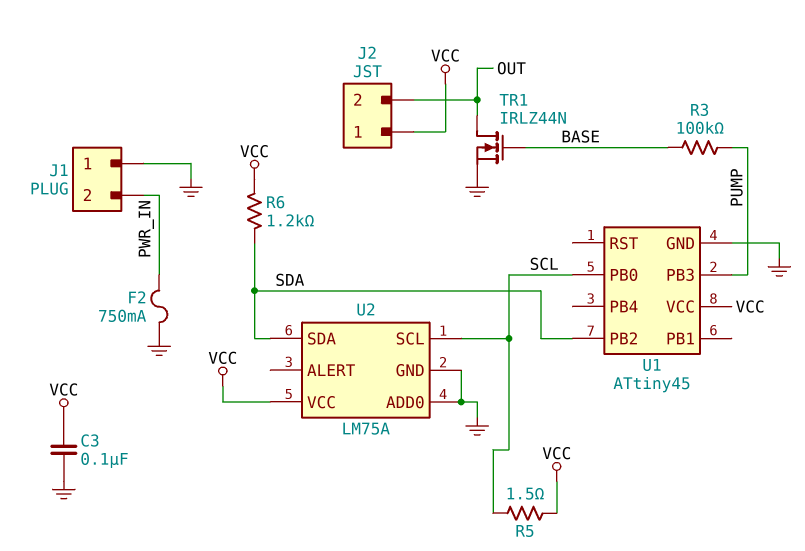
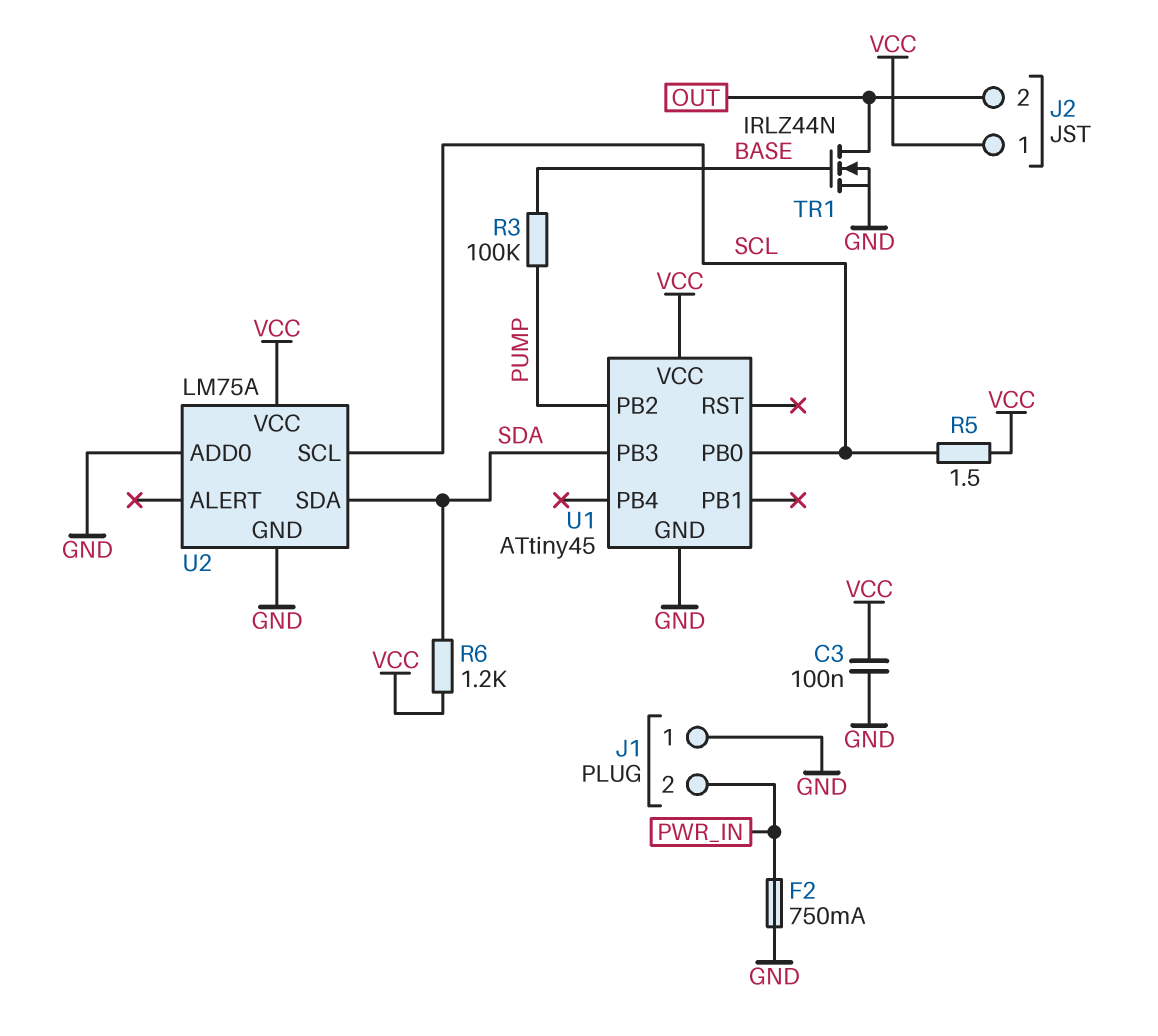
U1 pin PB2: SDA -> PUMP
U1 pin PB3: PUMP -> SDA

